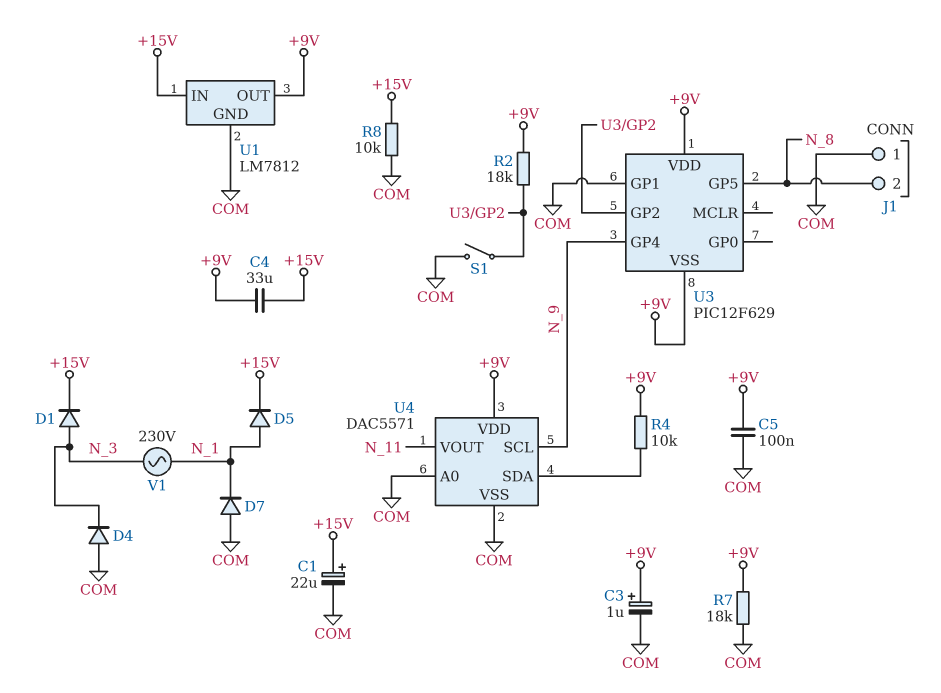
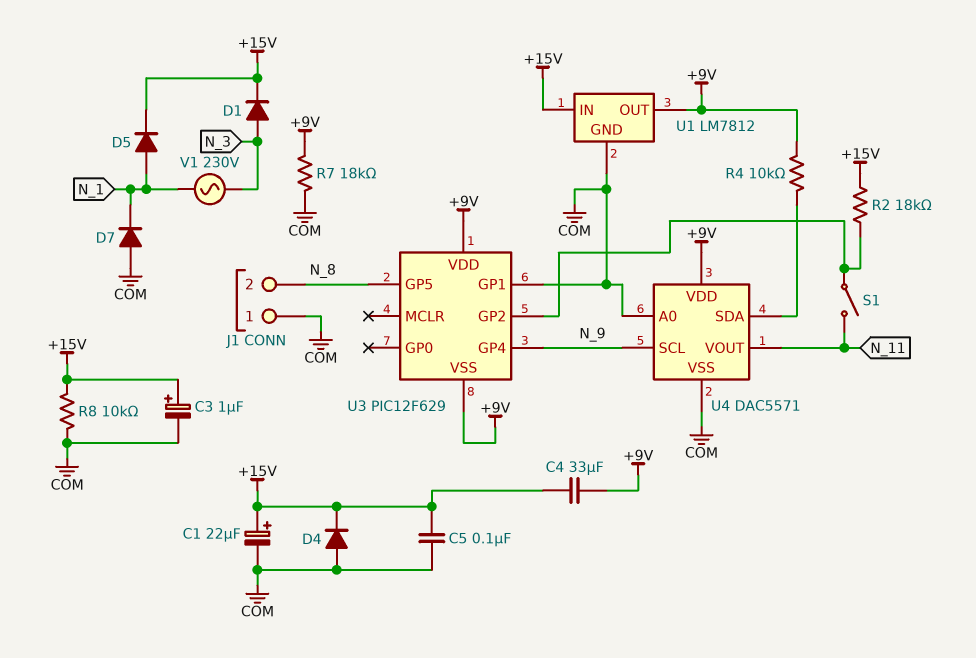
C3: 1uF (plus +9V, minus COM) -> 1uF (plus +15V, minus COM)
C5: 100nF (+9V, COM) -> 100nF (+15V, COM)
D4: diode (A COM, K N_3) -> diode (A COM, K +15V)
R2: 18k (+9V, U3/GP2) -> 18k (+15V, U3/GP2)
S1: switch (COM, U3/GP2) -> switch (N_11, U3/GP2)

